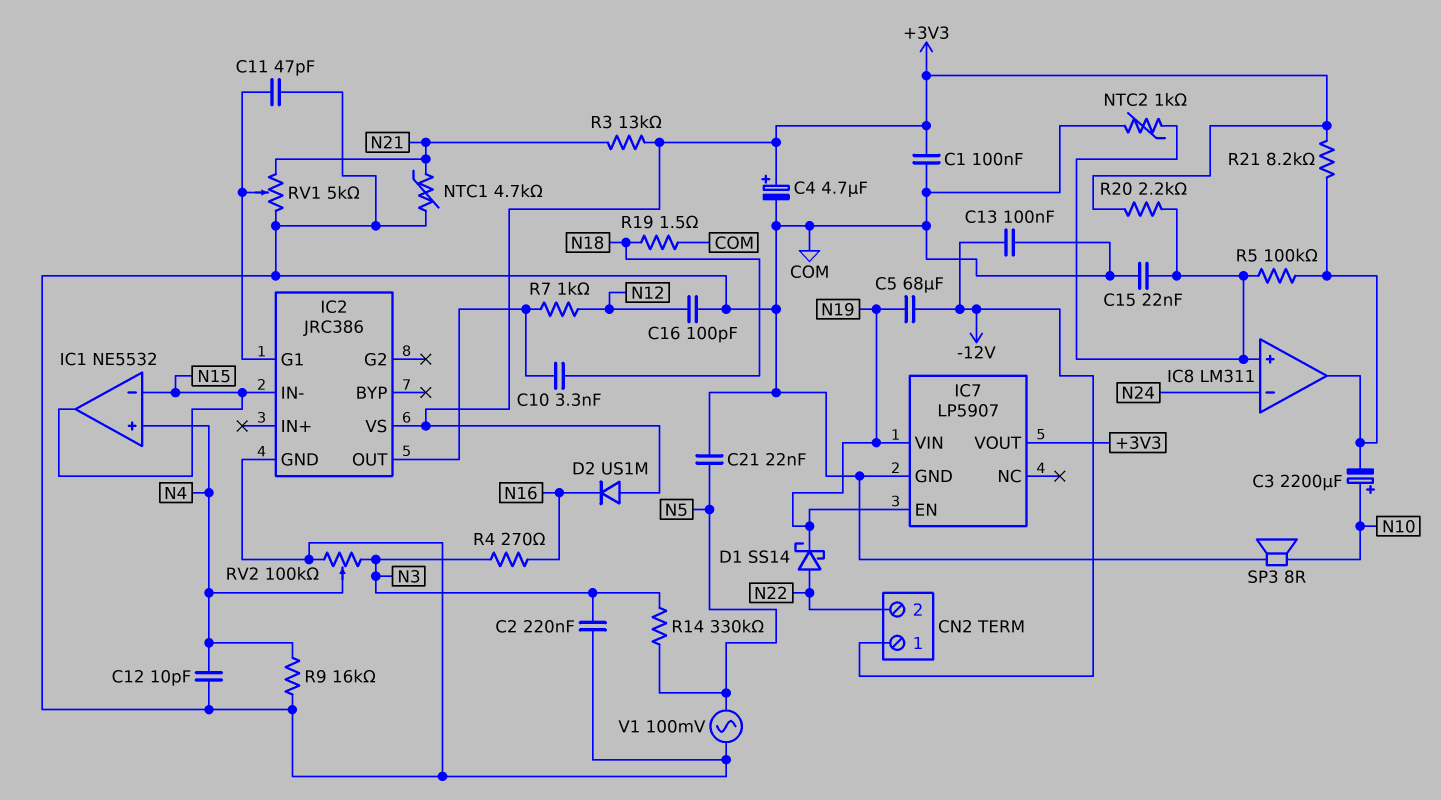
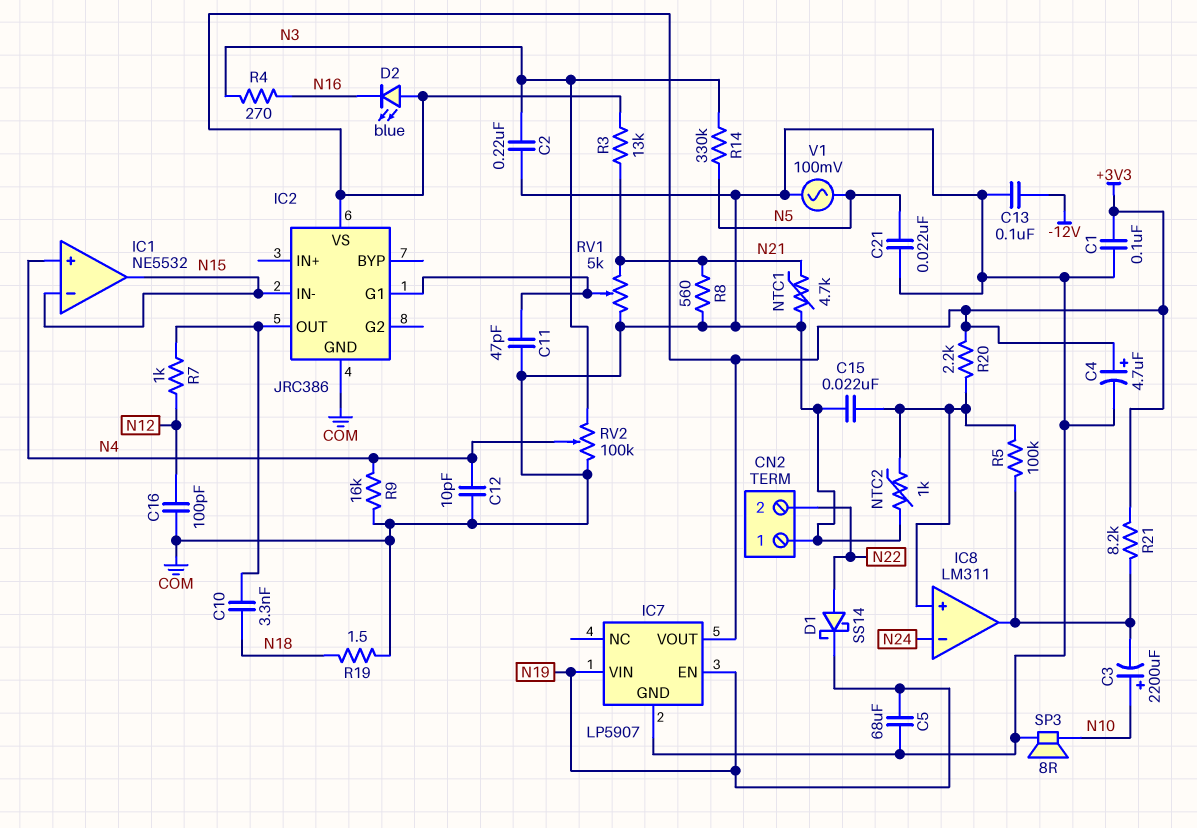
C5: 68uF (-12V, N19) -> 68uF (COM, N19)
CN2 pin 1: -12V -> COM
D2: diode US1M (A +3V3, K N16) -> LED blue (A +3V3, K N16)
R8: none -> 560 (COM, N21)

